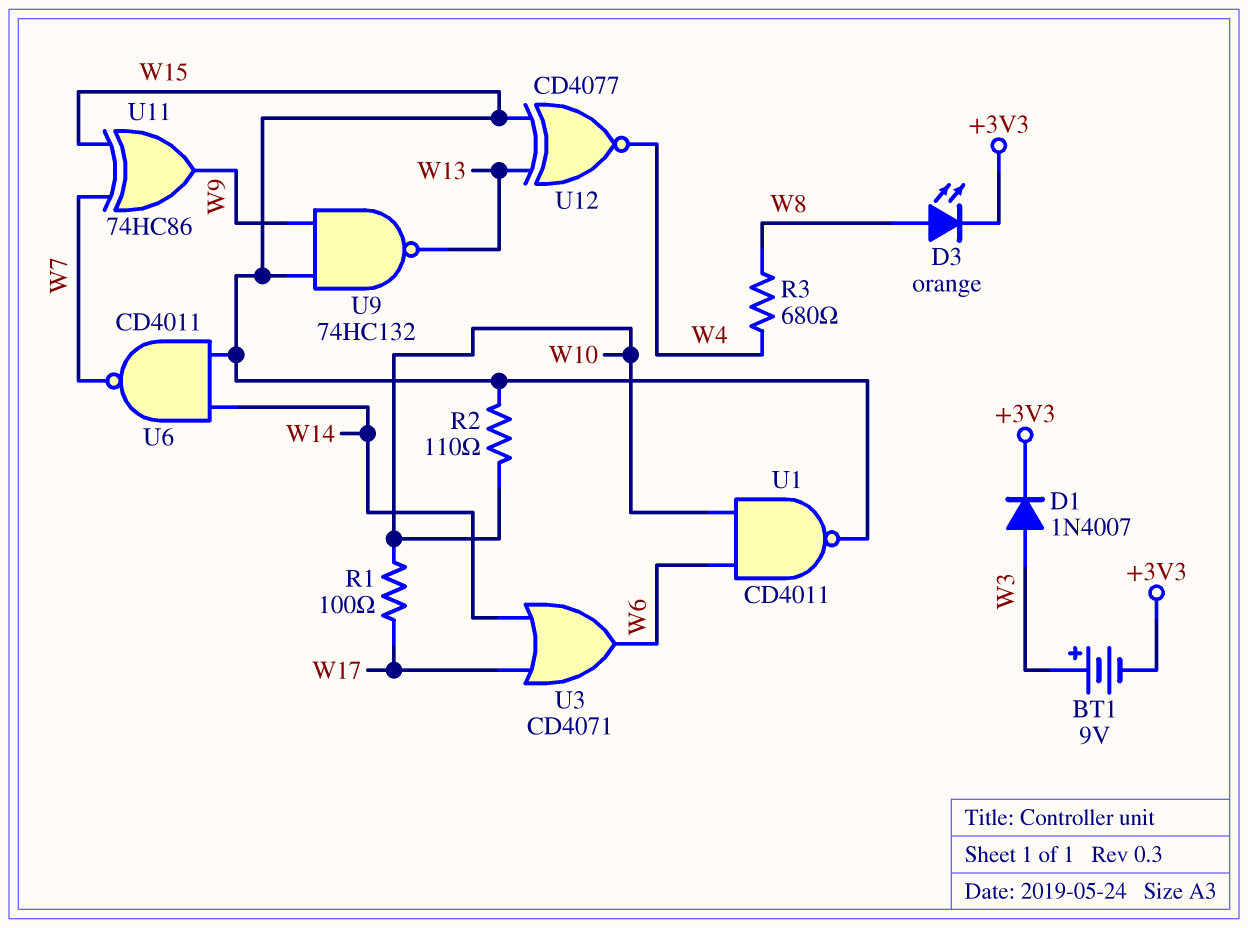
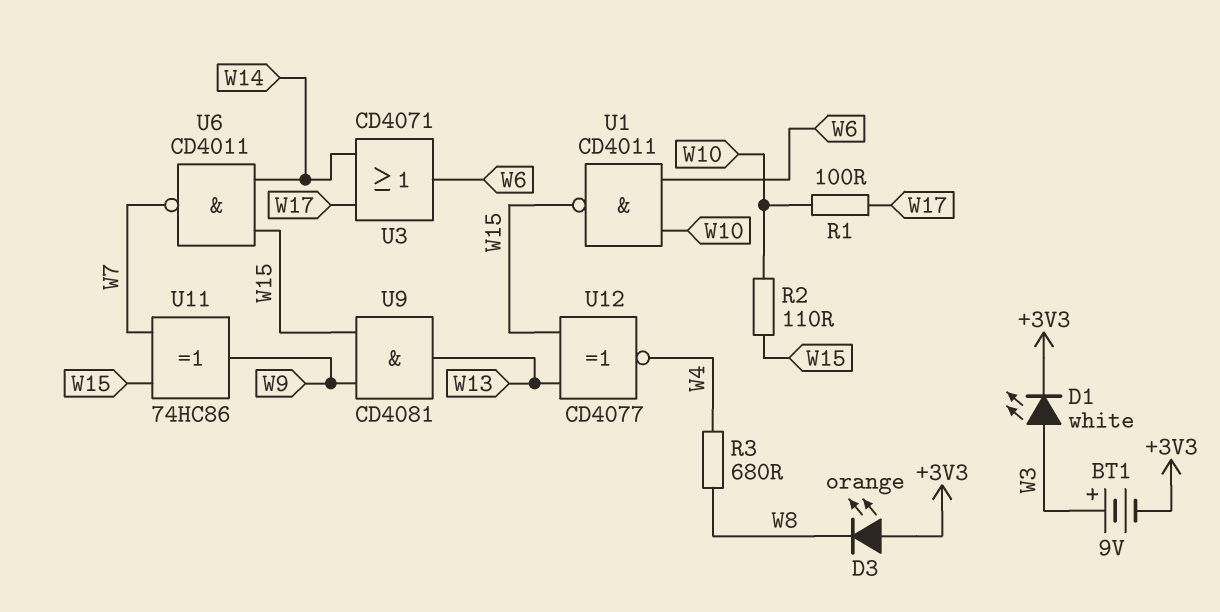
D1: diode 1N4007 (A W3, K +3V3) -> LED white (A W3, K +3V3)
D3: LED orange (A W8, K +3V3) -> LED orange (A +3V3, K W8)
U9: NAND 74HC132 (in W9, in W15, out W13) -> AND CD4081 (in W9, in W15, out W13)

